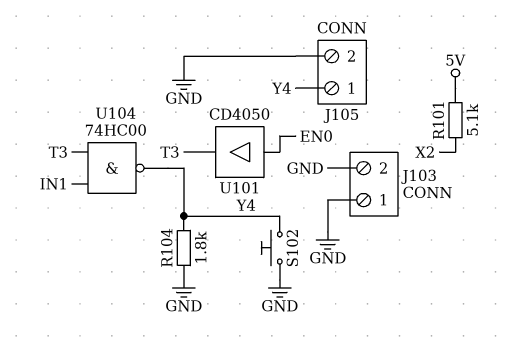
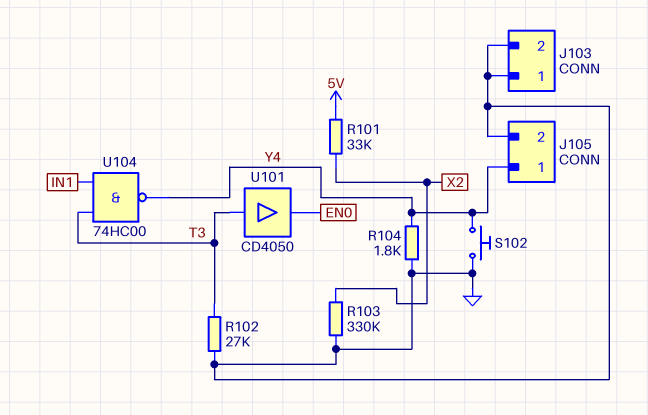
R101: 5.1k (5V, X2) -> 33k (5V, X2)
R102: none -> 27k (GND, T3)
R103: none -> 330k (GND, X2)
U101: buffer CD4050 (in EN0, out T3) -> buffer CD4050 (in T3, out EN0)

